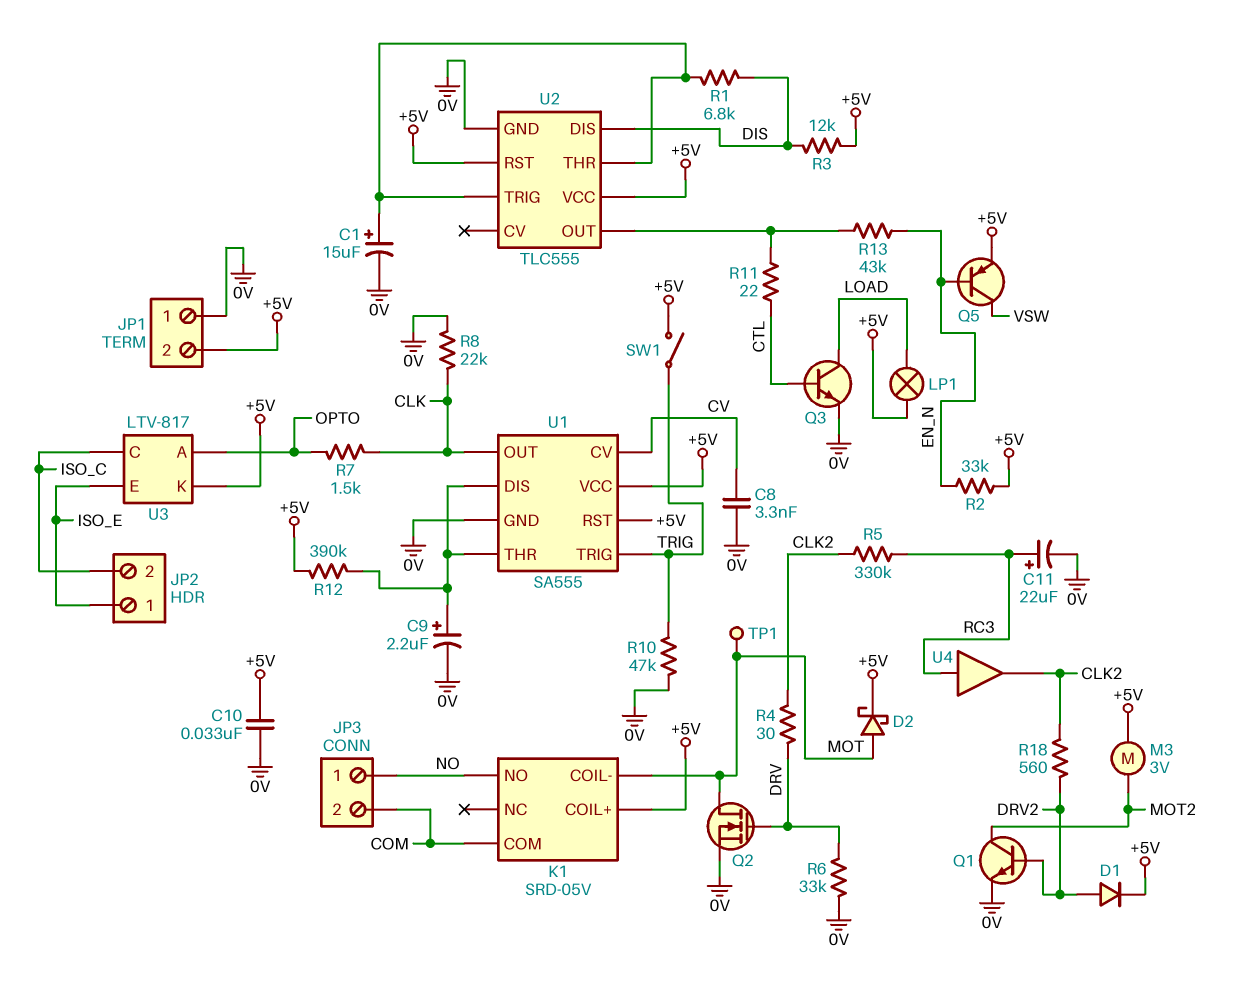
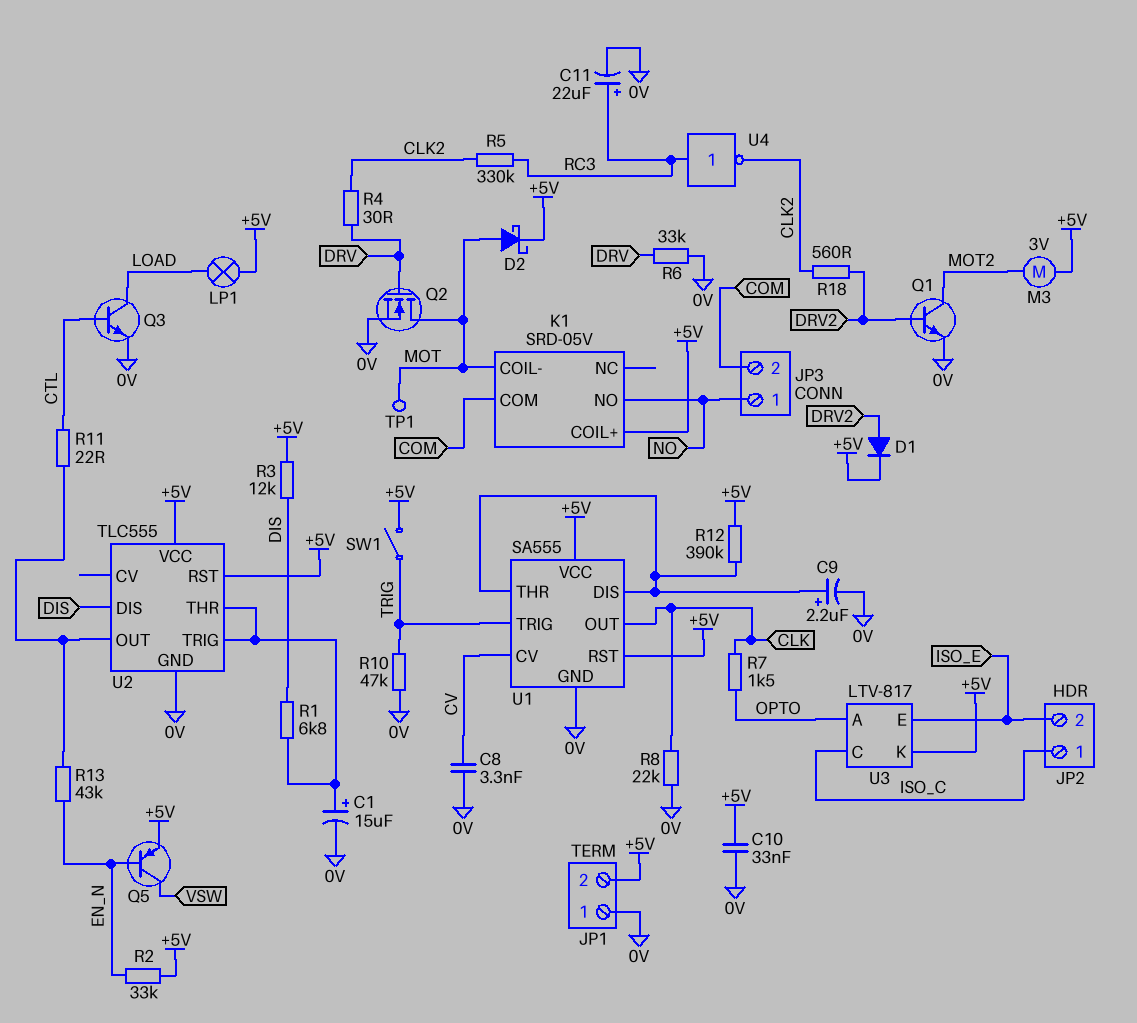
JP2 pin 1: ISO_E -> ISO_C
JP2 pin 2: ISO_C -> ISO_E
U4: buffer (in RC3, out CLK2) -> NOT (in RC3, out CLK2)

